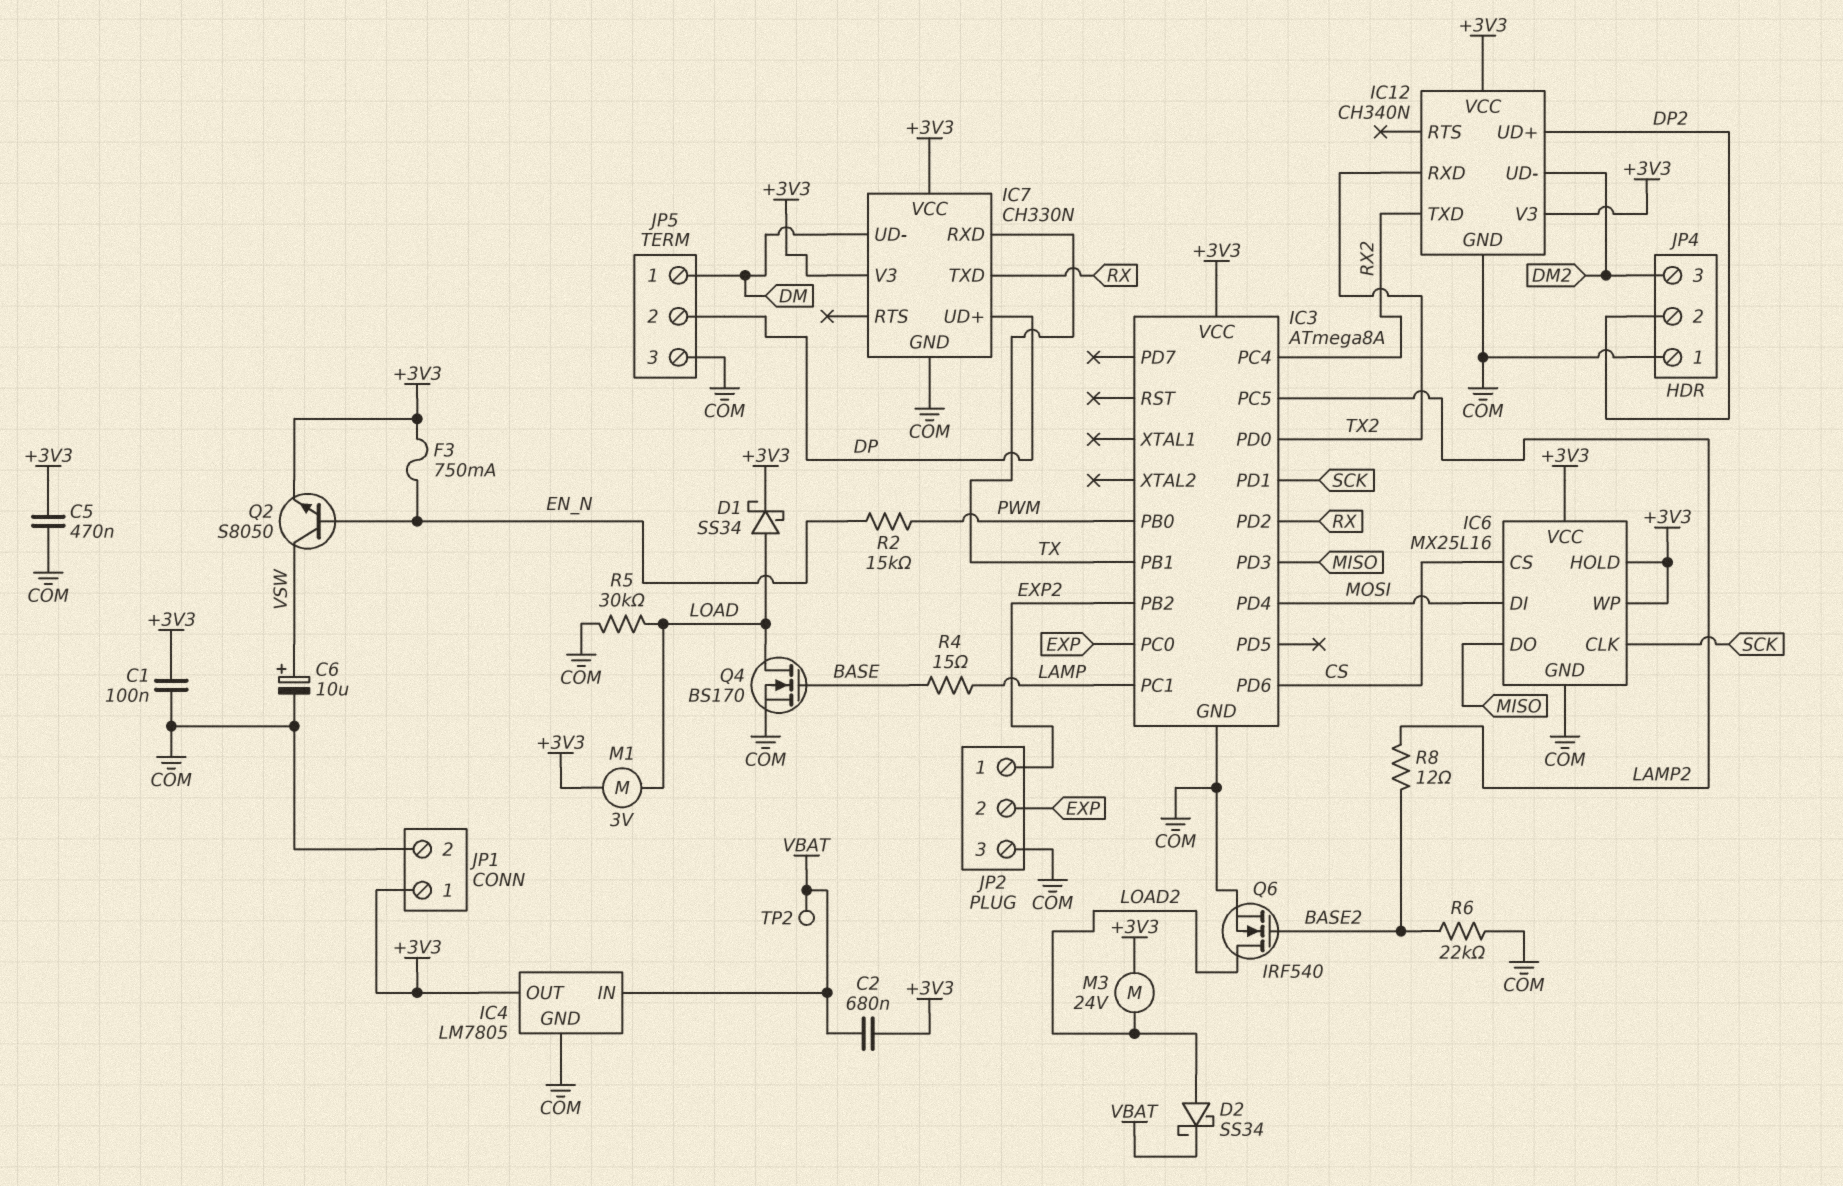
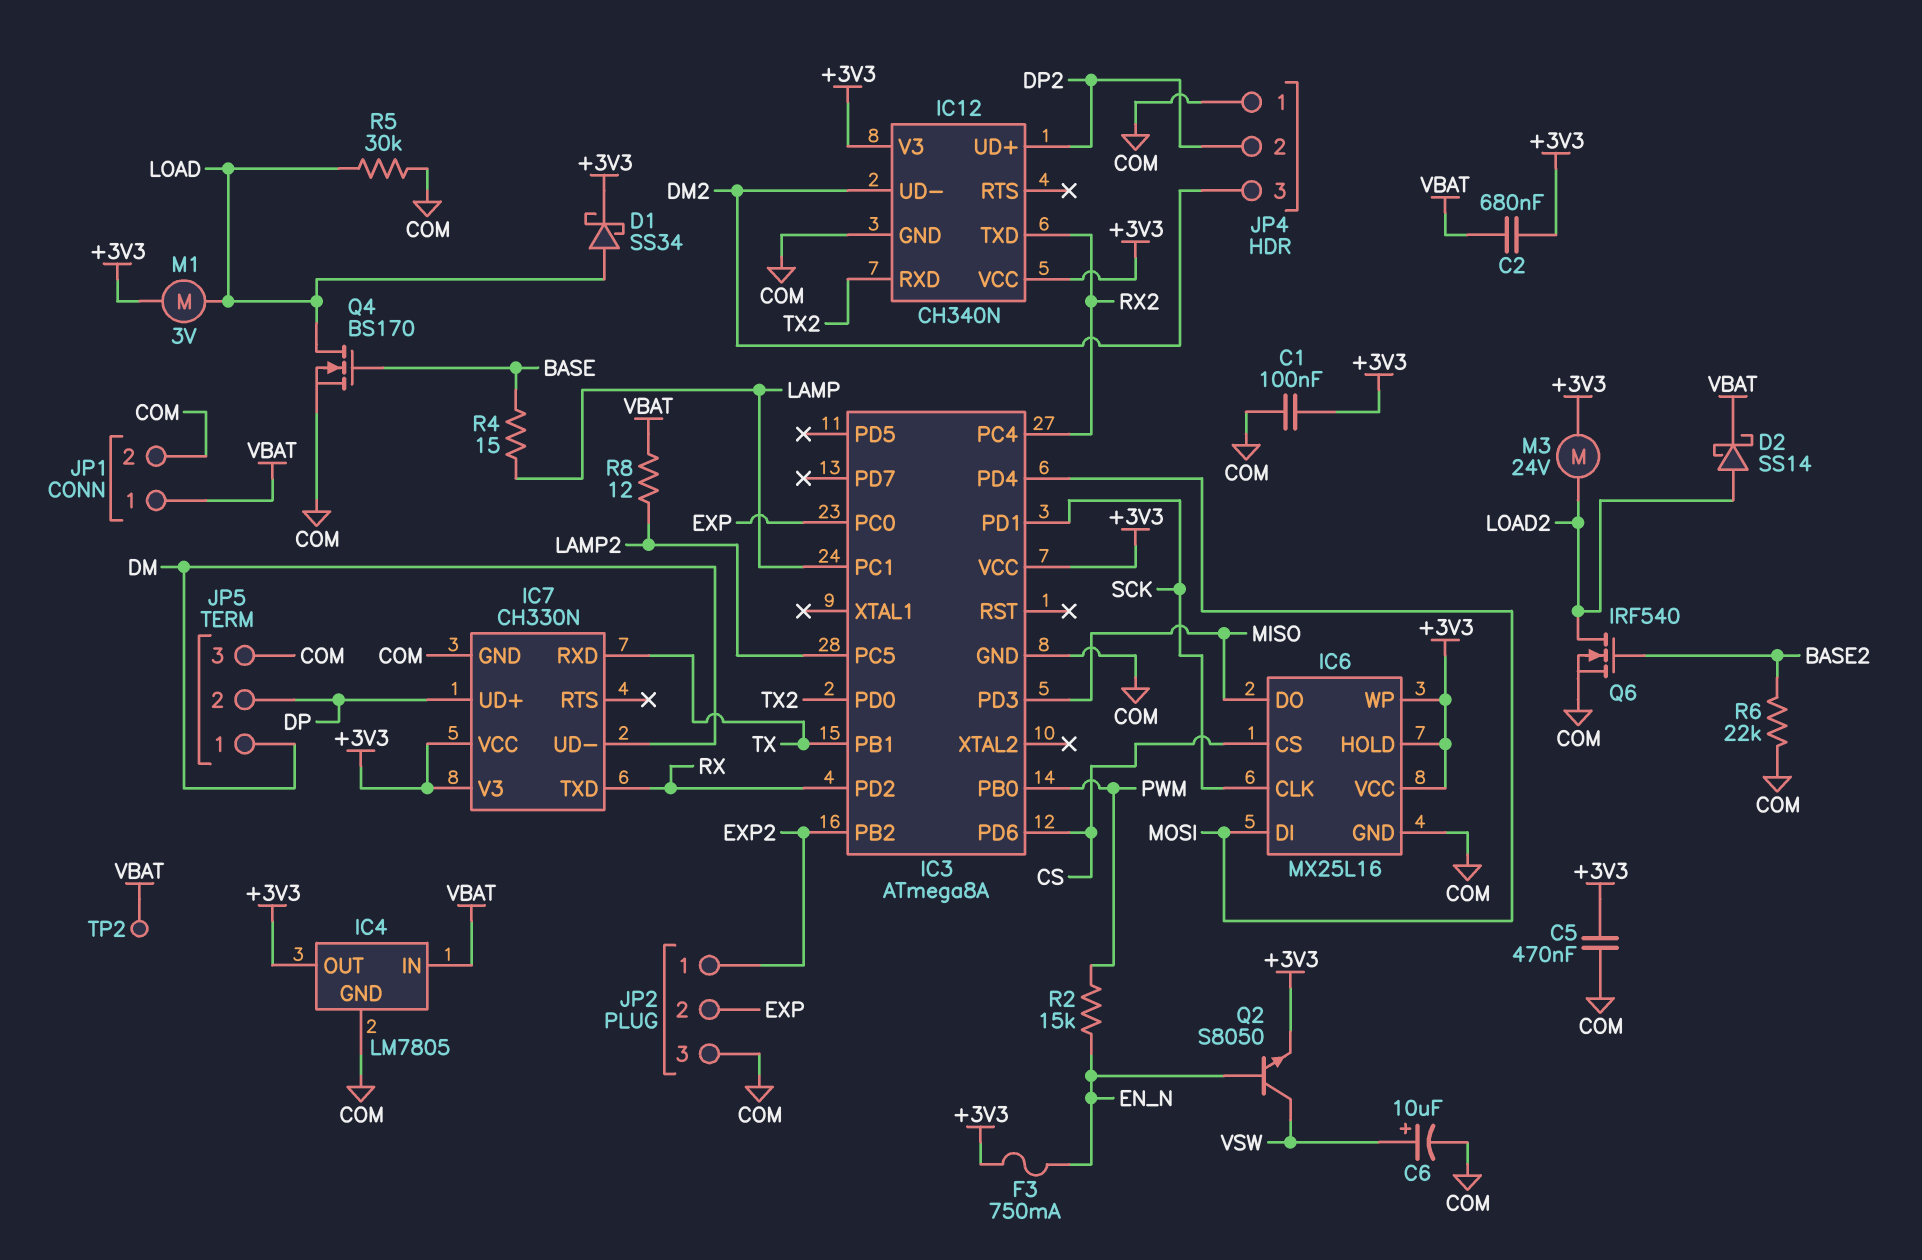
D2: schottky SS34 (A LOAD2, K VBAT) -> schottky SS14 (A LOAD2, K VBAT)
JP1 pin 1: +3V3 -> VBAT
R8: 12 (BASE2, LAMP2) -> 12 (LAMP2, VBAT)

